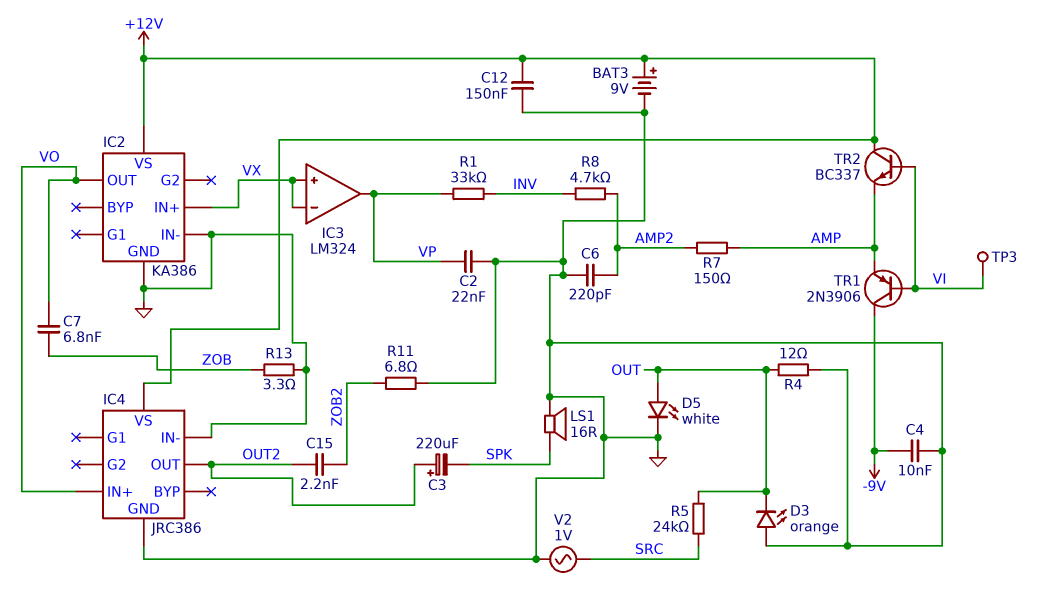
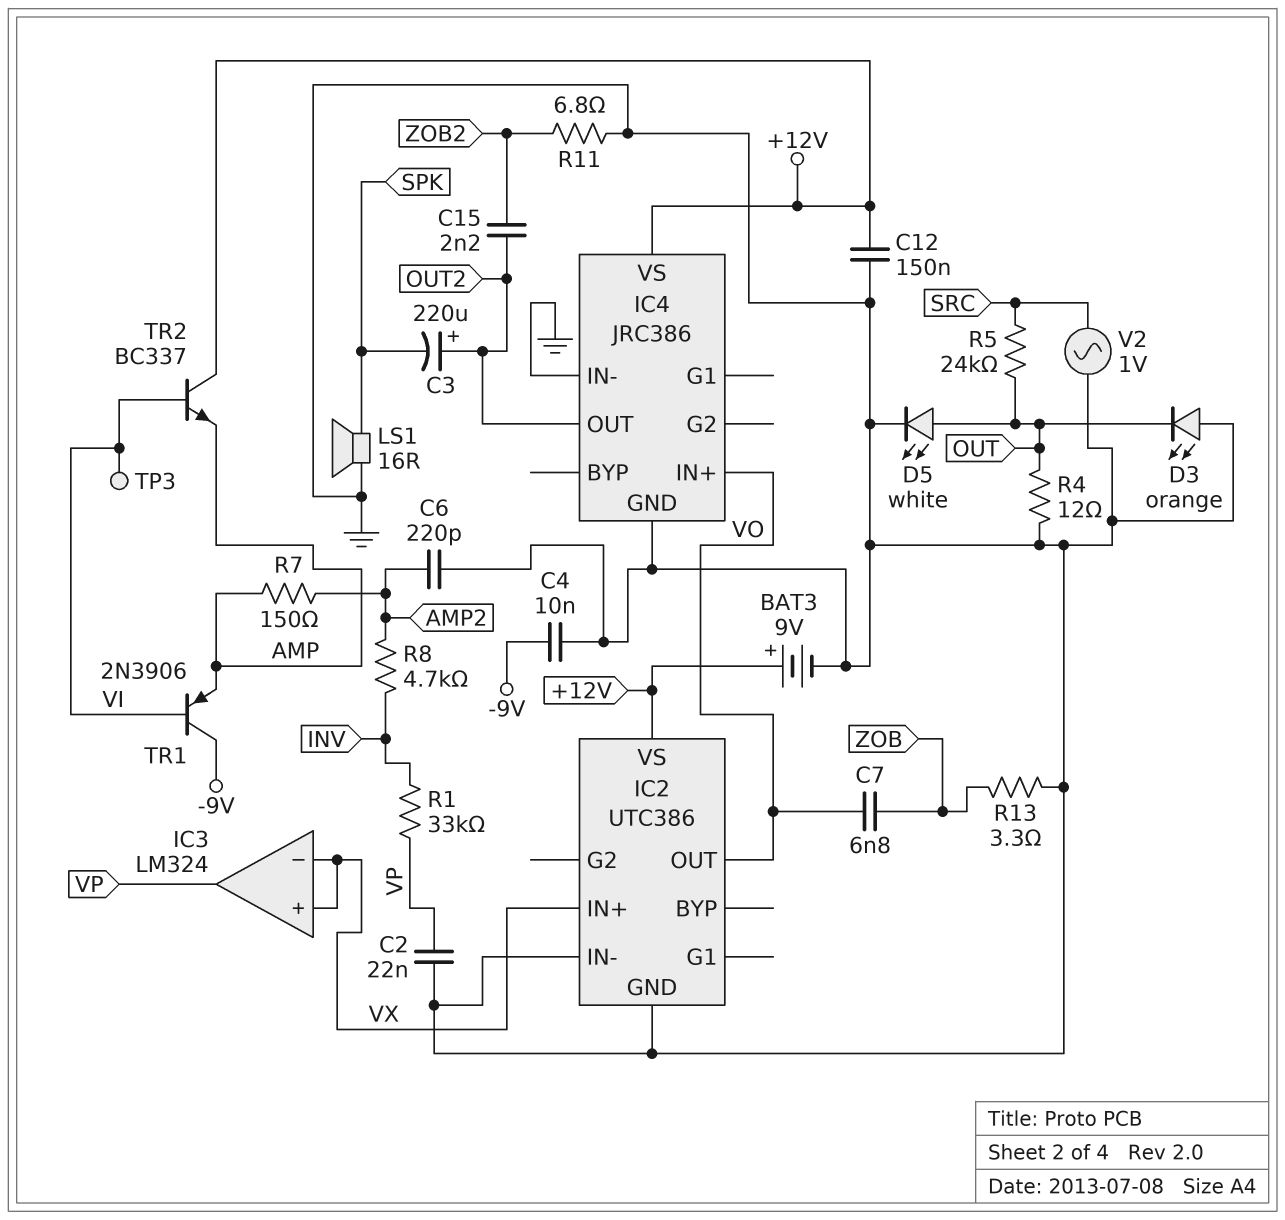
IC2: KA386 -> UTC386

